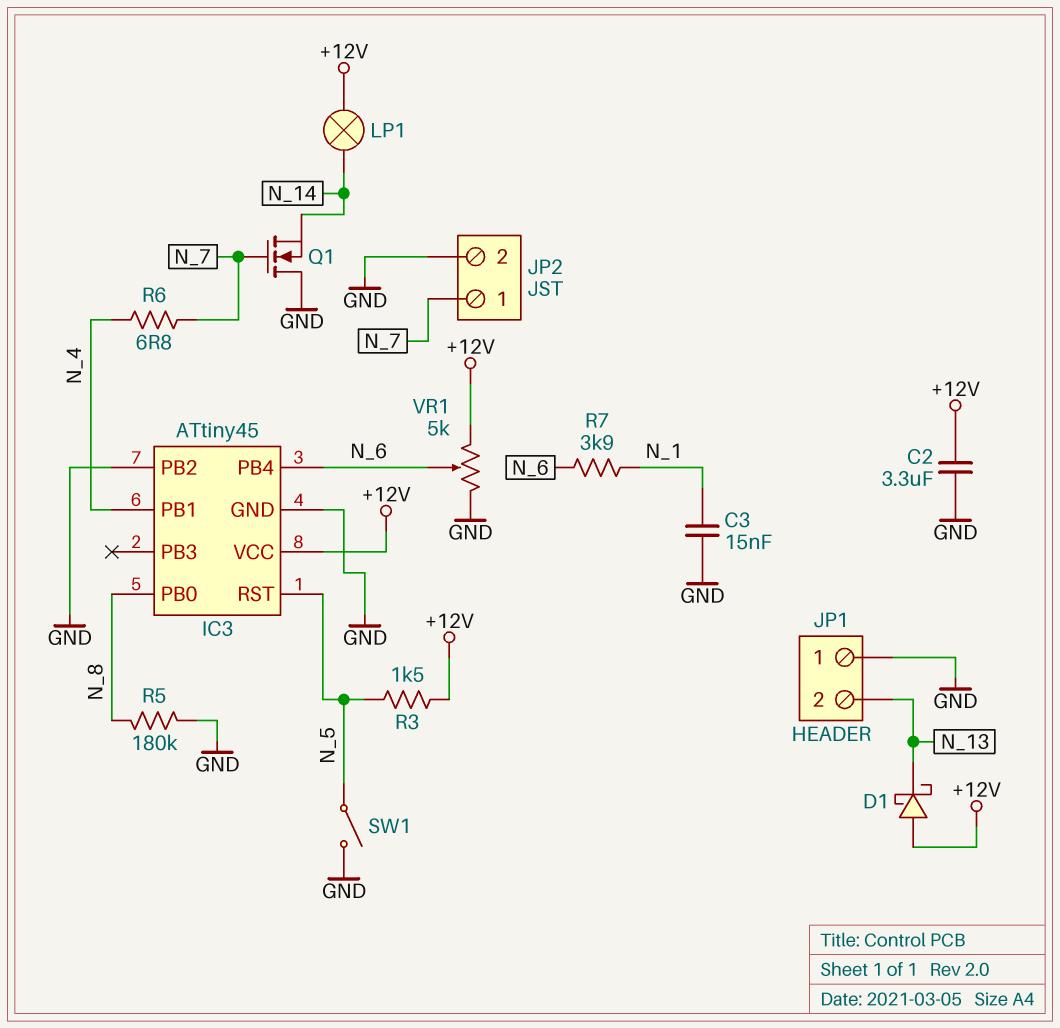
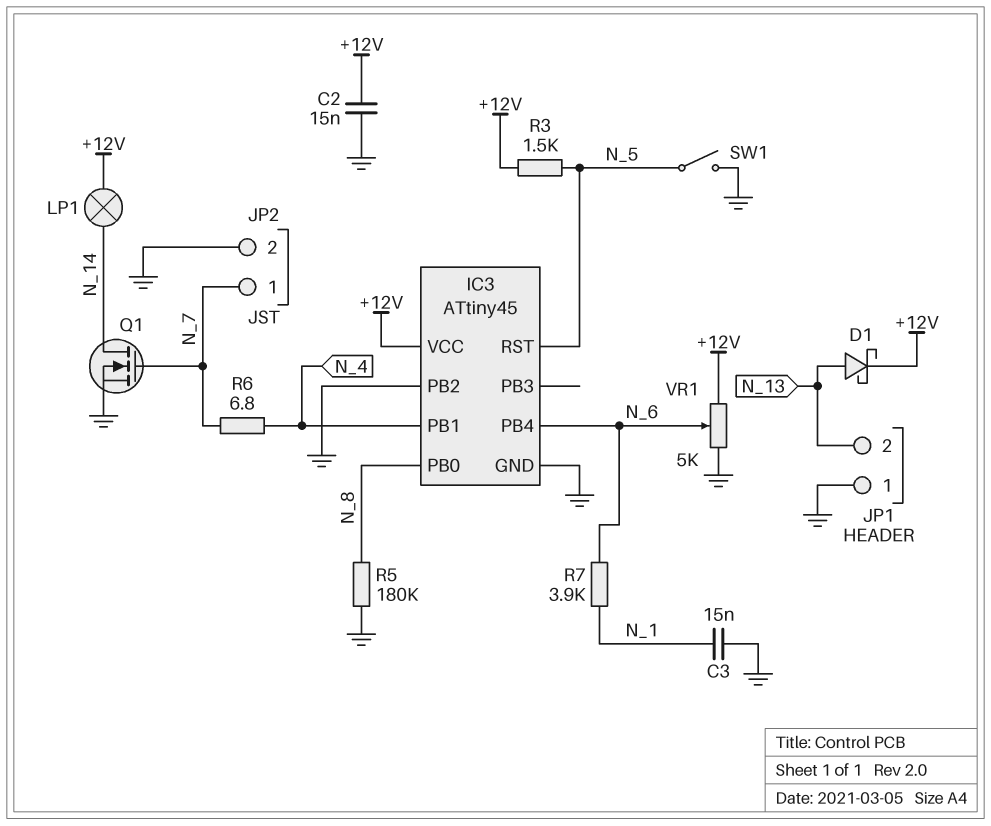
C2: 3.3uF (+12V, GND) -> 15nF (+12V, GND)
D1: schottky (A +12V, K N_13) -> schottky (A N_13, K +12V)
Q1: NMOS (G N_7, D GND, S N_14) -> NMOS (G N_7, D N_14, S GND)

